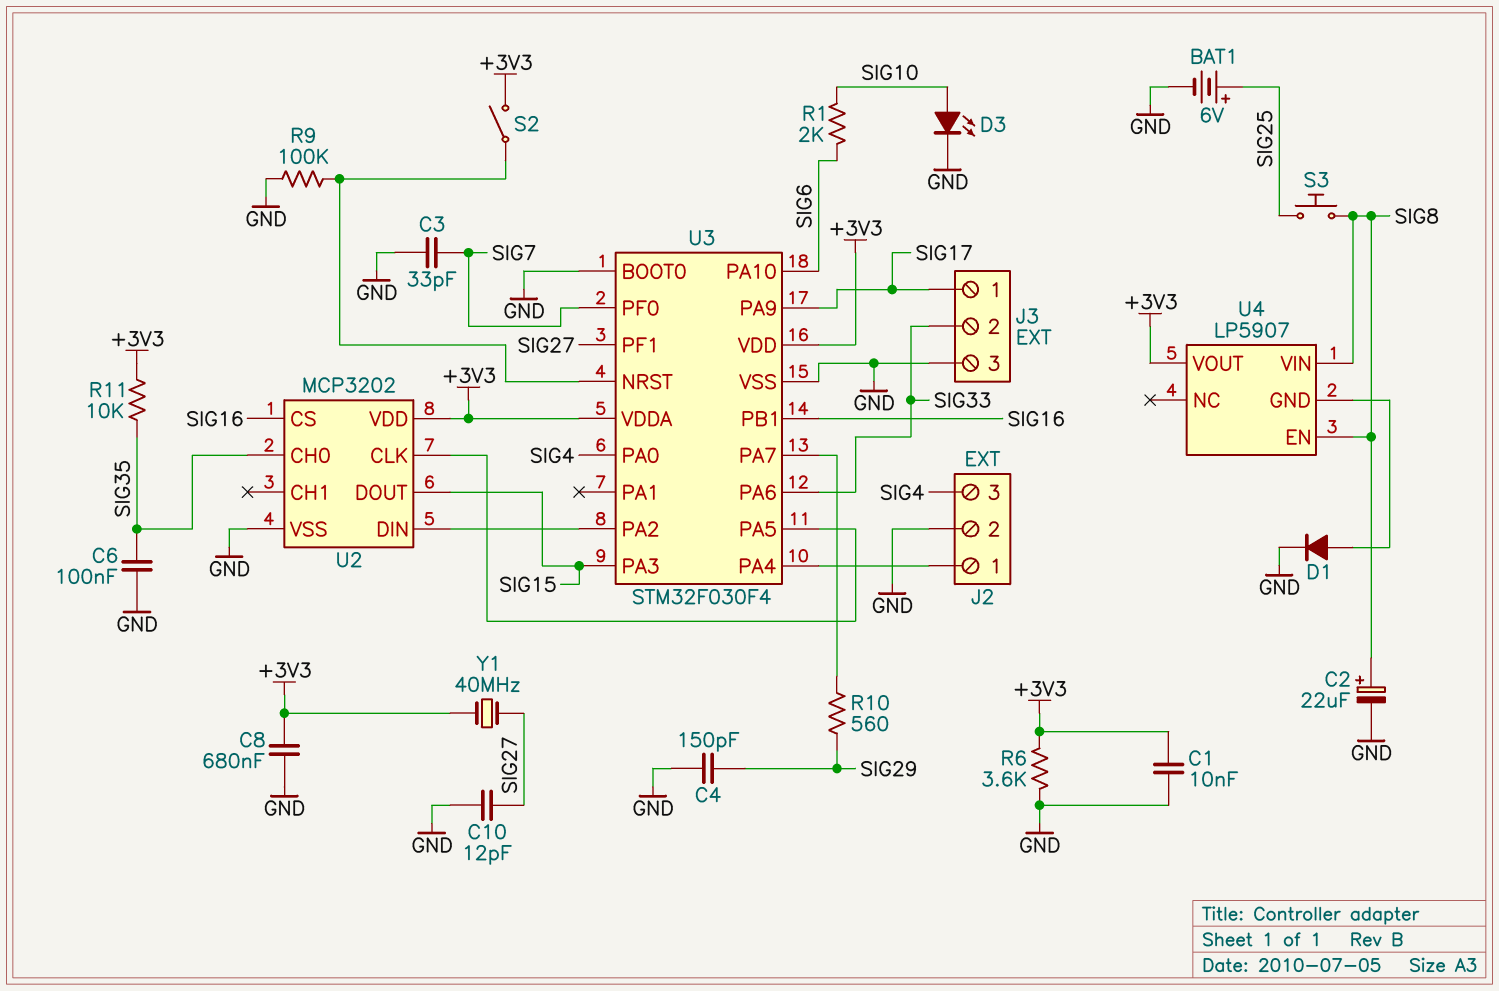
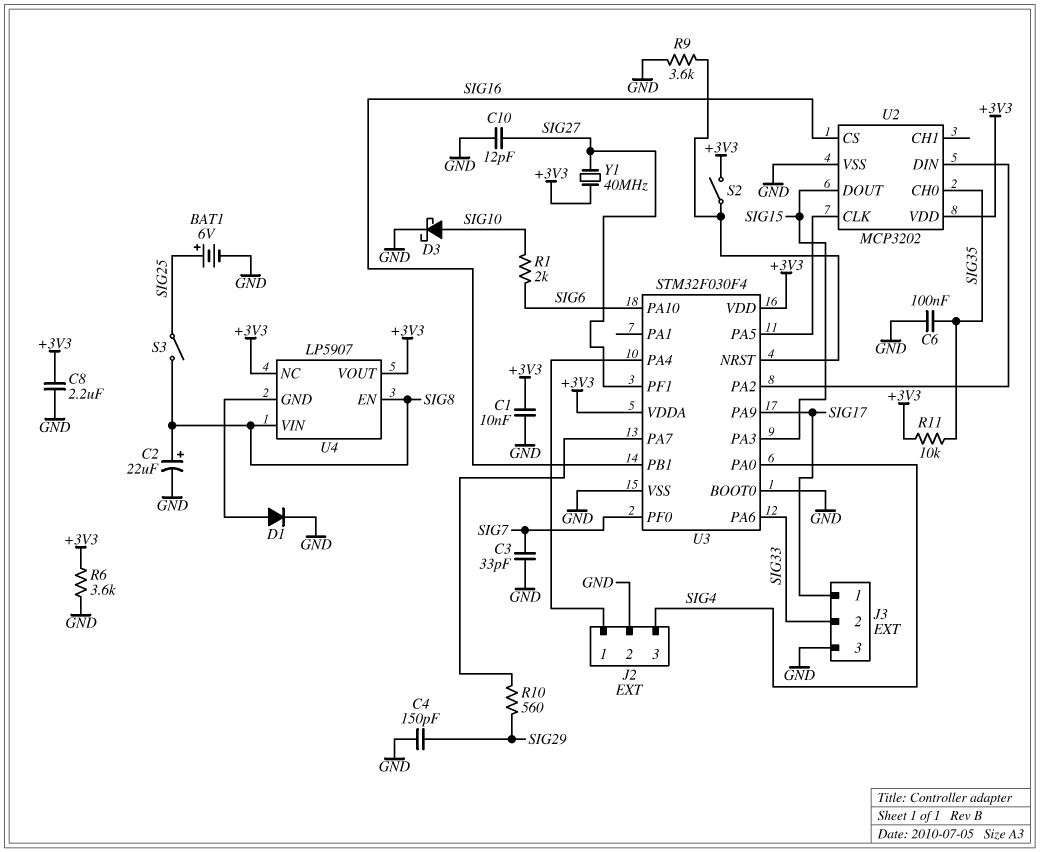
C8: 680nF (+3V3, GND) -> 2.2uF (+3V3, GND)
D3: LED (A SIG10, K GND) -> schottky (A SIG10, K GND)
R9: 100k (GND, U3/NRST) -> 3.6k (GND, U3/NRST)
S3: button (SIG8, SIG25) -> switch (SIG8, SIG25)
U4 pin NC: none -> +3V3

